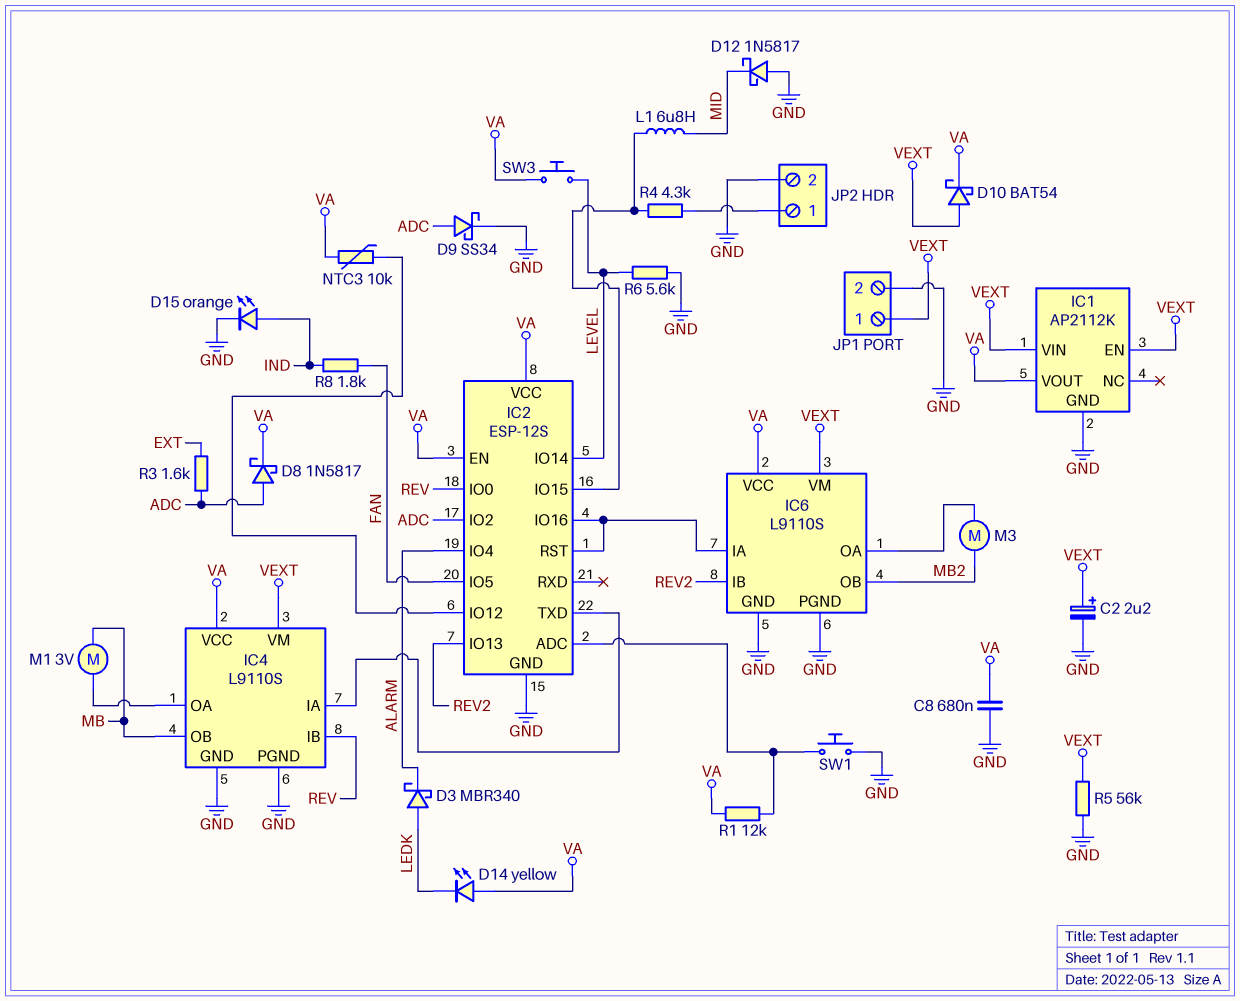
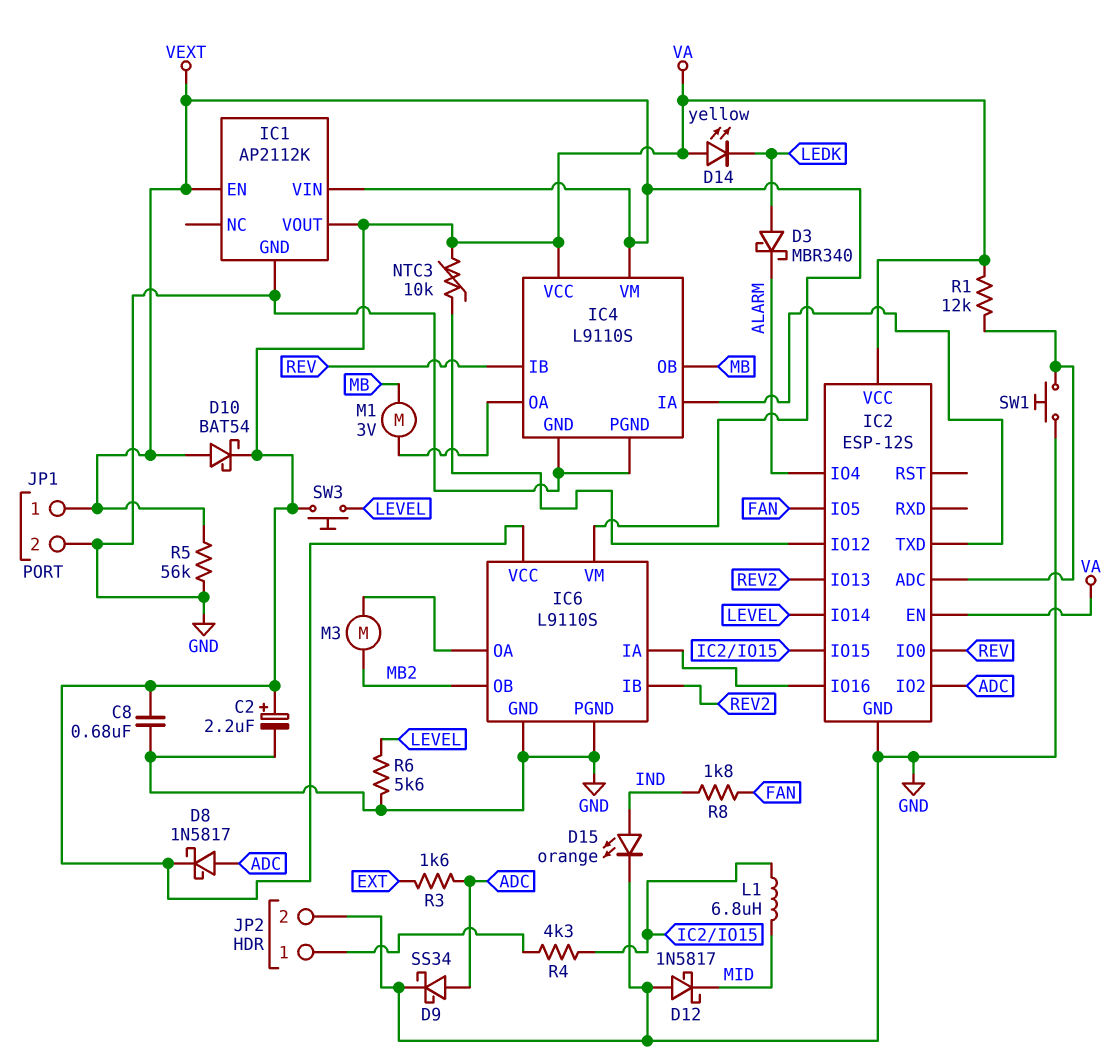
C2: 2.2uF (plus VEXT, minus GND) -> 2.2uF (plus VA, minus GND)
IC2 pin RST: IC2/IO16 -> none

